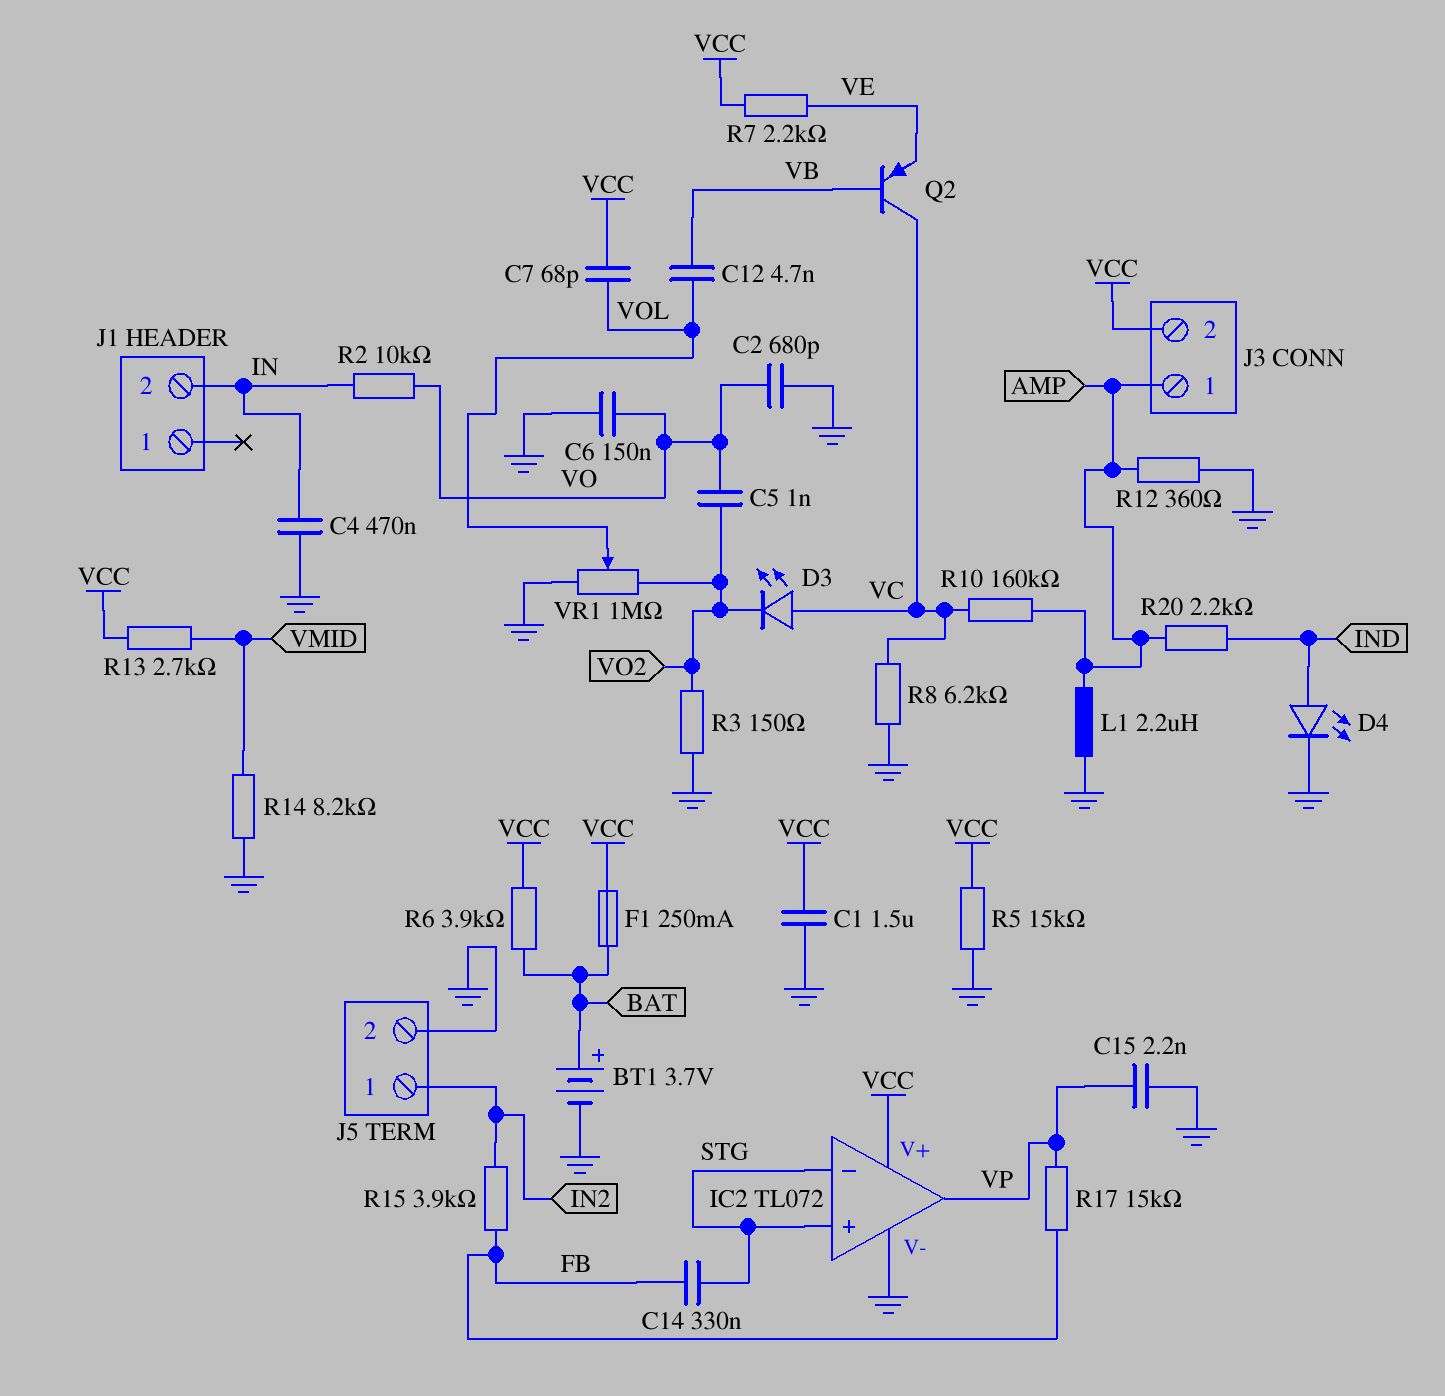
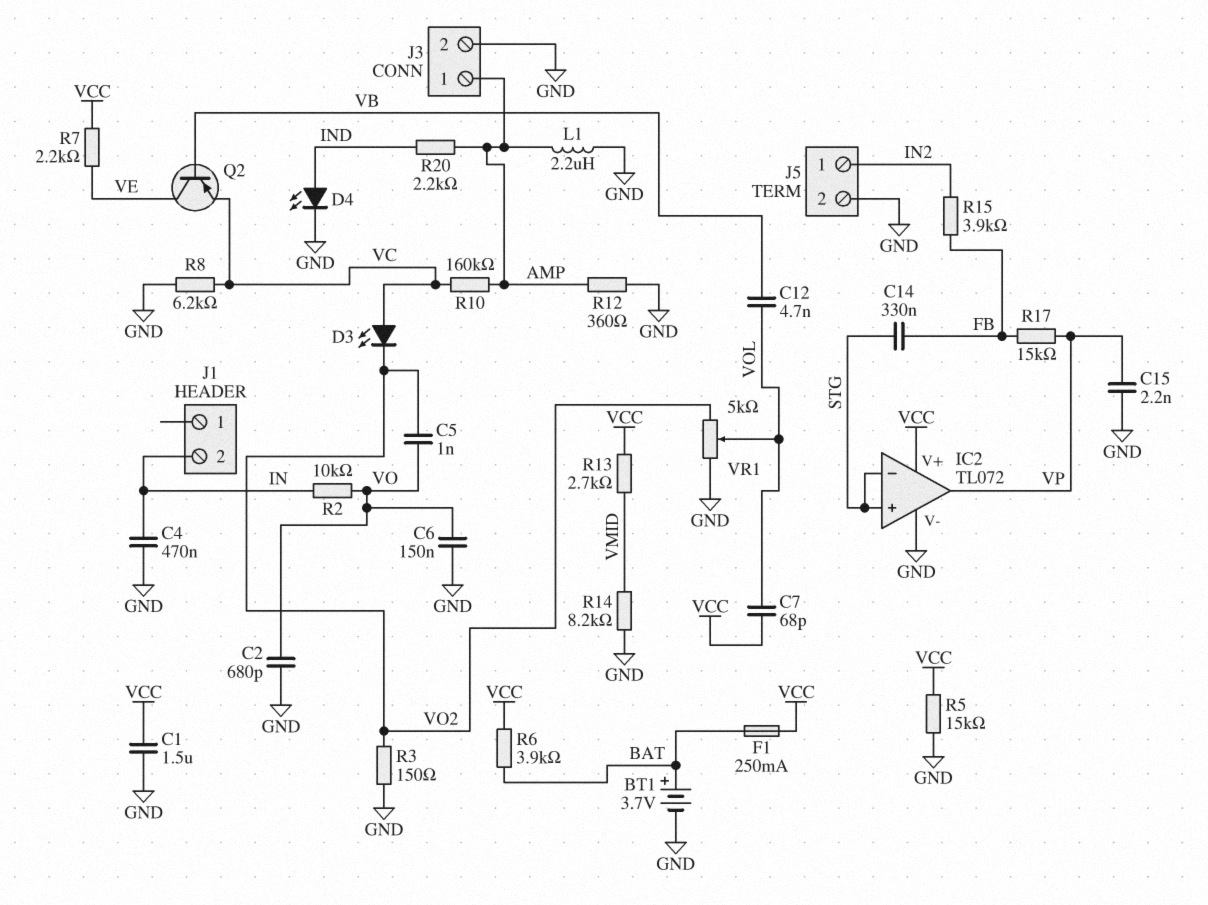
J3 pin 2: VCC -> GND
Q2: PNP (B VB, C VC, E VE) -> PNP (B VB, C VE, E VC)
VR1: 1M (GND, VO2, wiper VOL) -> 5k (GND, VO2, wiper VOL)

